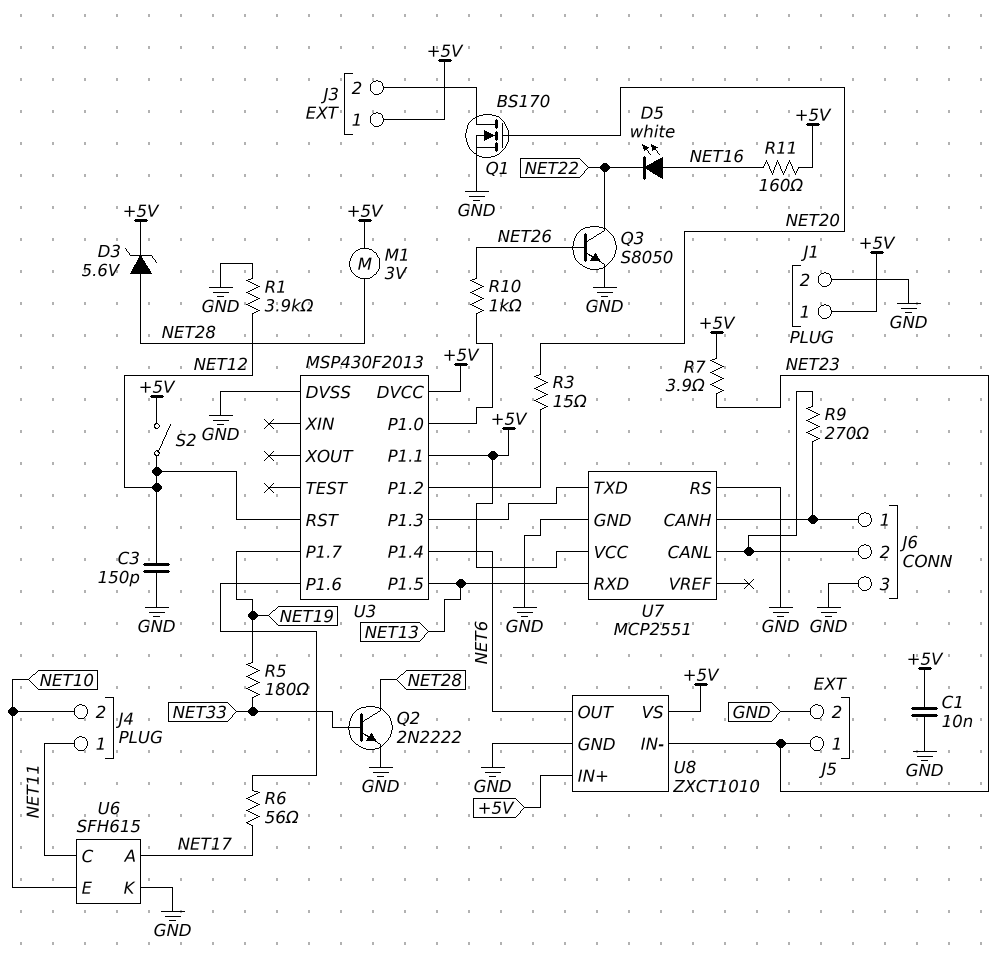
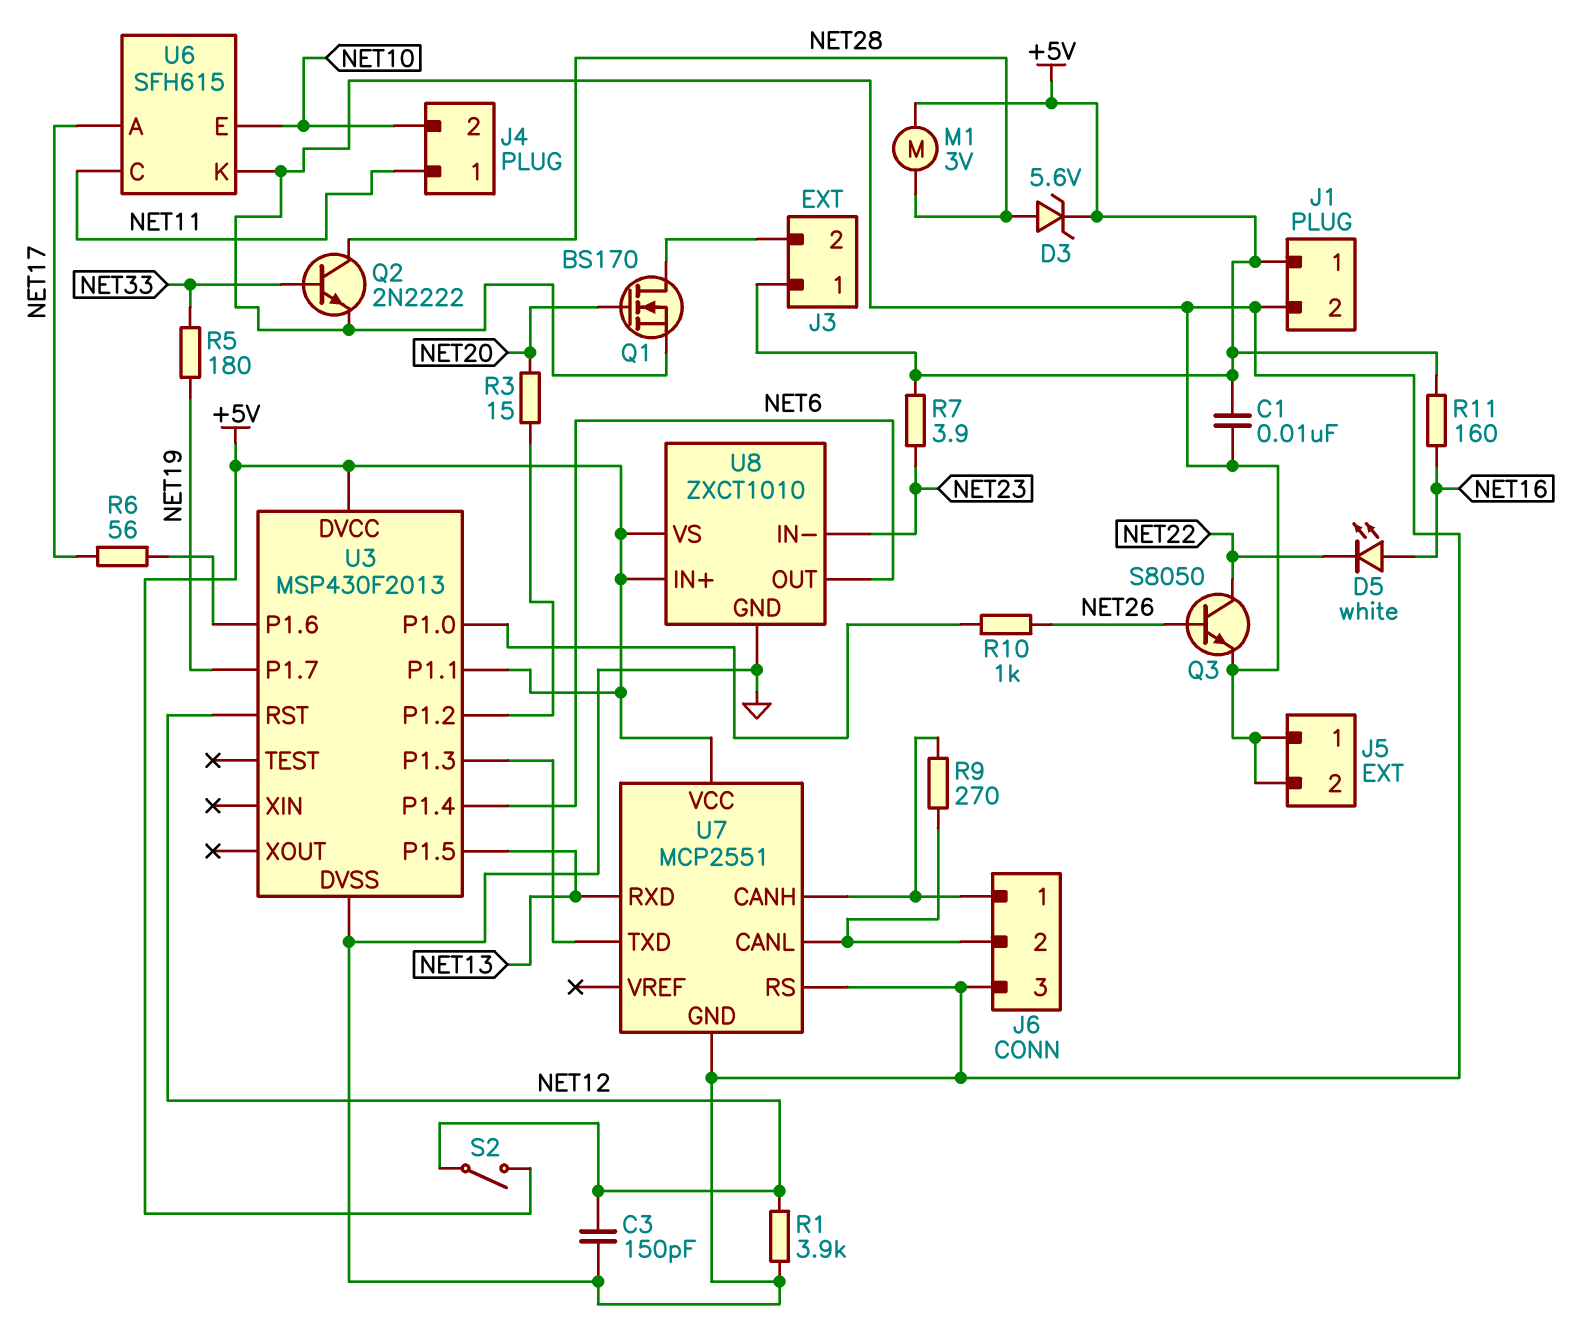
J5 pin 1: NET23 -> GND

